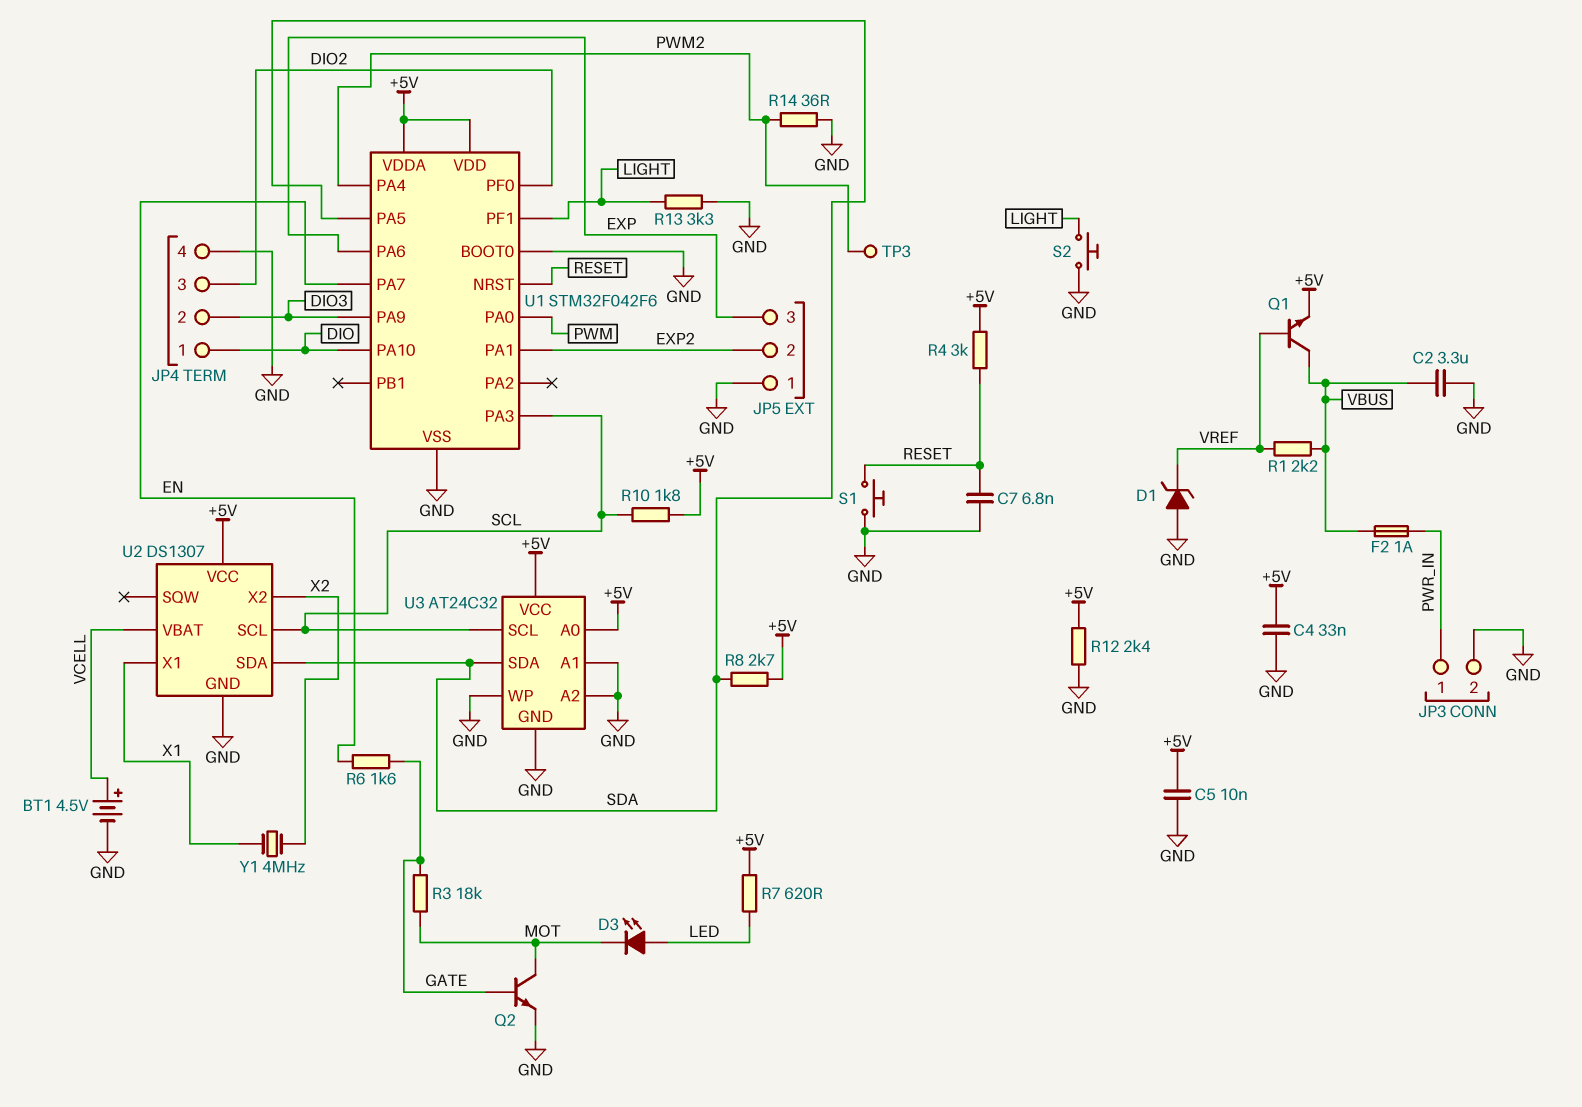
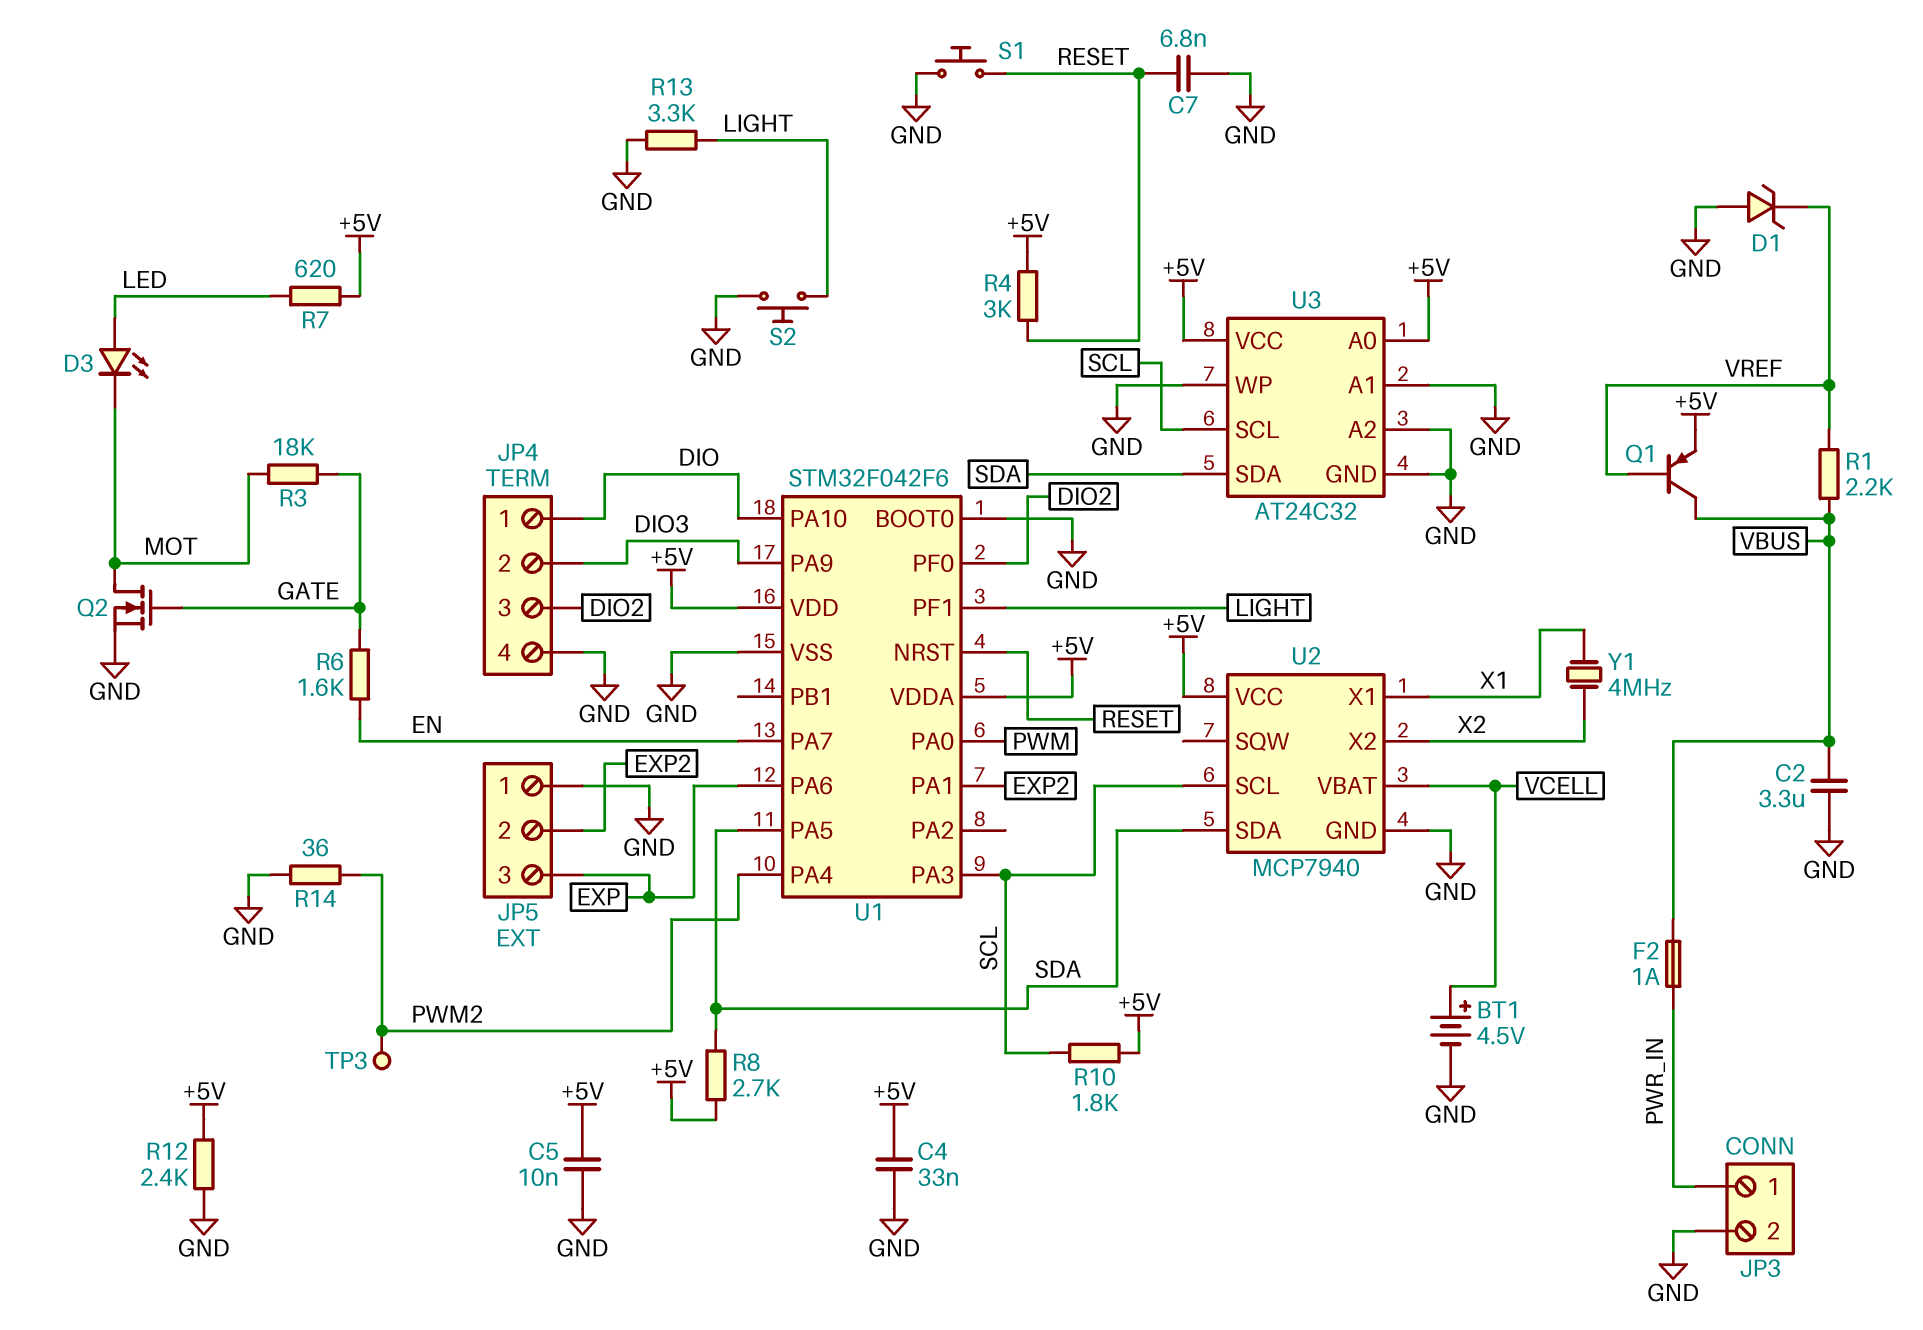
Q1: NPN (B VREF, C VBUS, E +5V) -> PNP (B VREF, C VBUS, E +5V)
Q2: NPN (B GATE, C MOT, E GND) -> NMOS (G GATE, D MOT, S GND)
U2: DS1307 -> MCP7940

